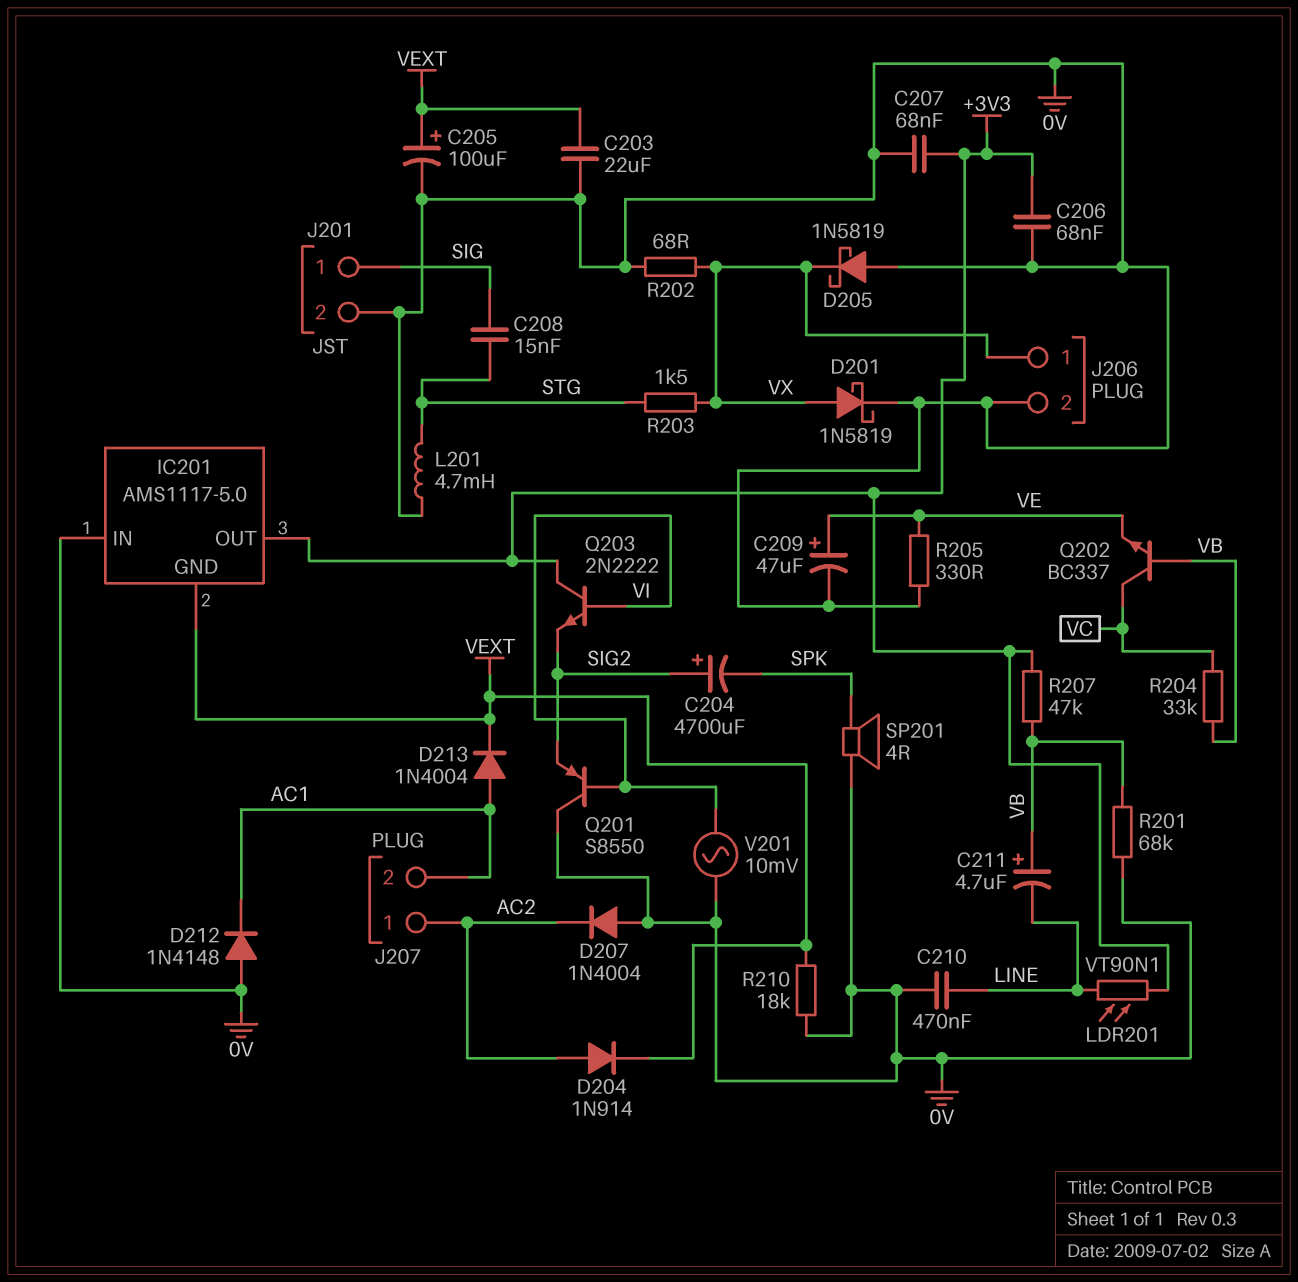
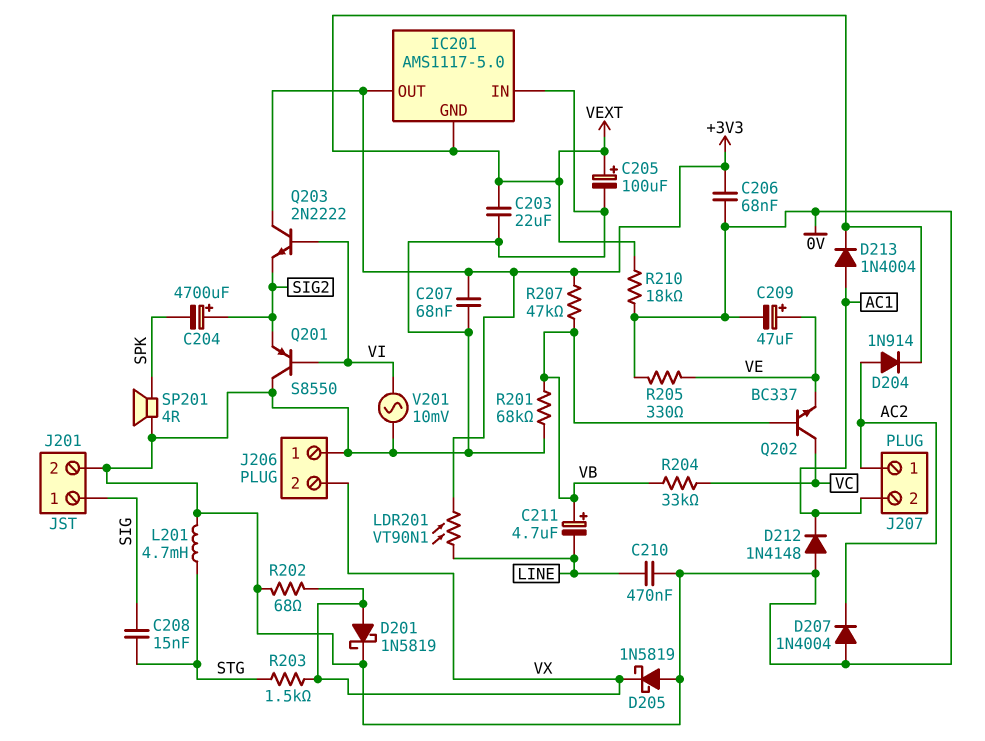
J206 pin 1: VX -> 0V
J206 pin 2: 0V -> VX

